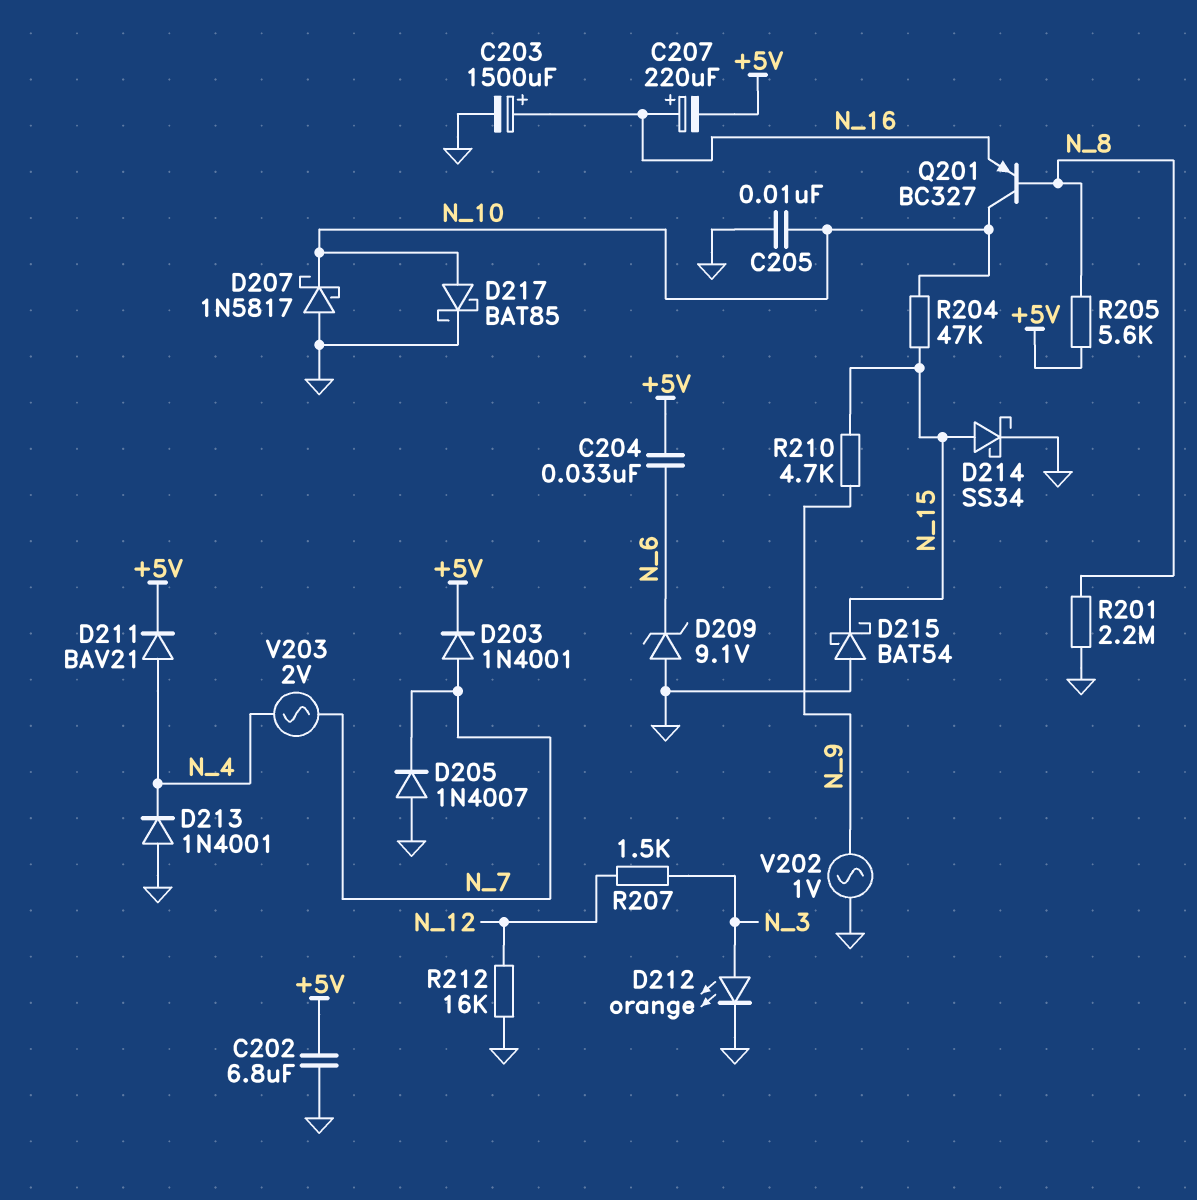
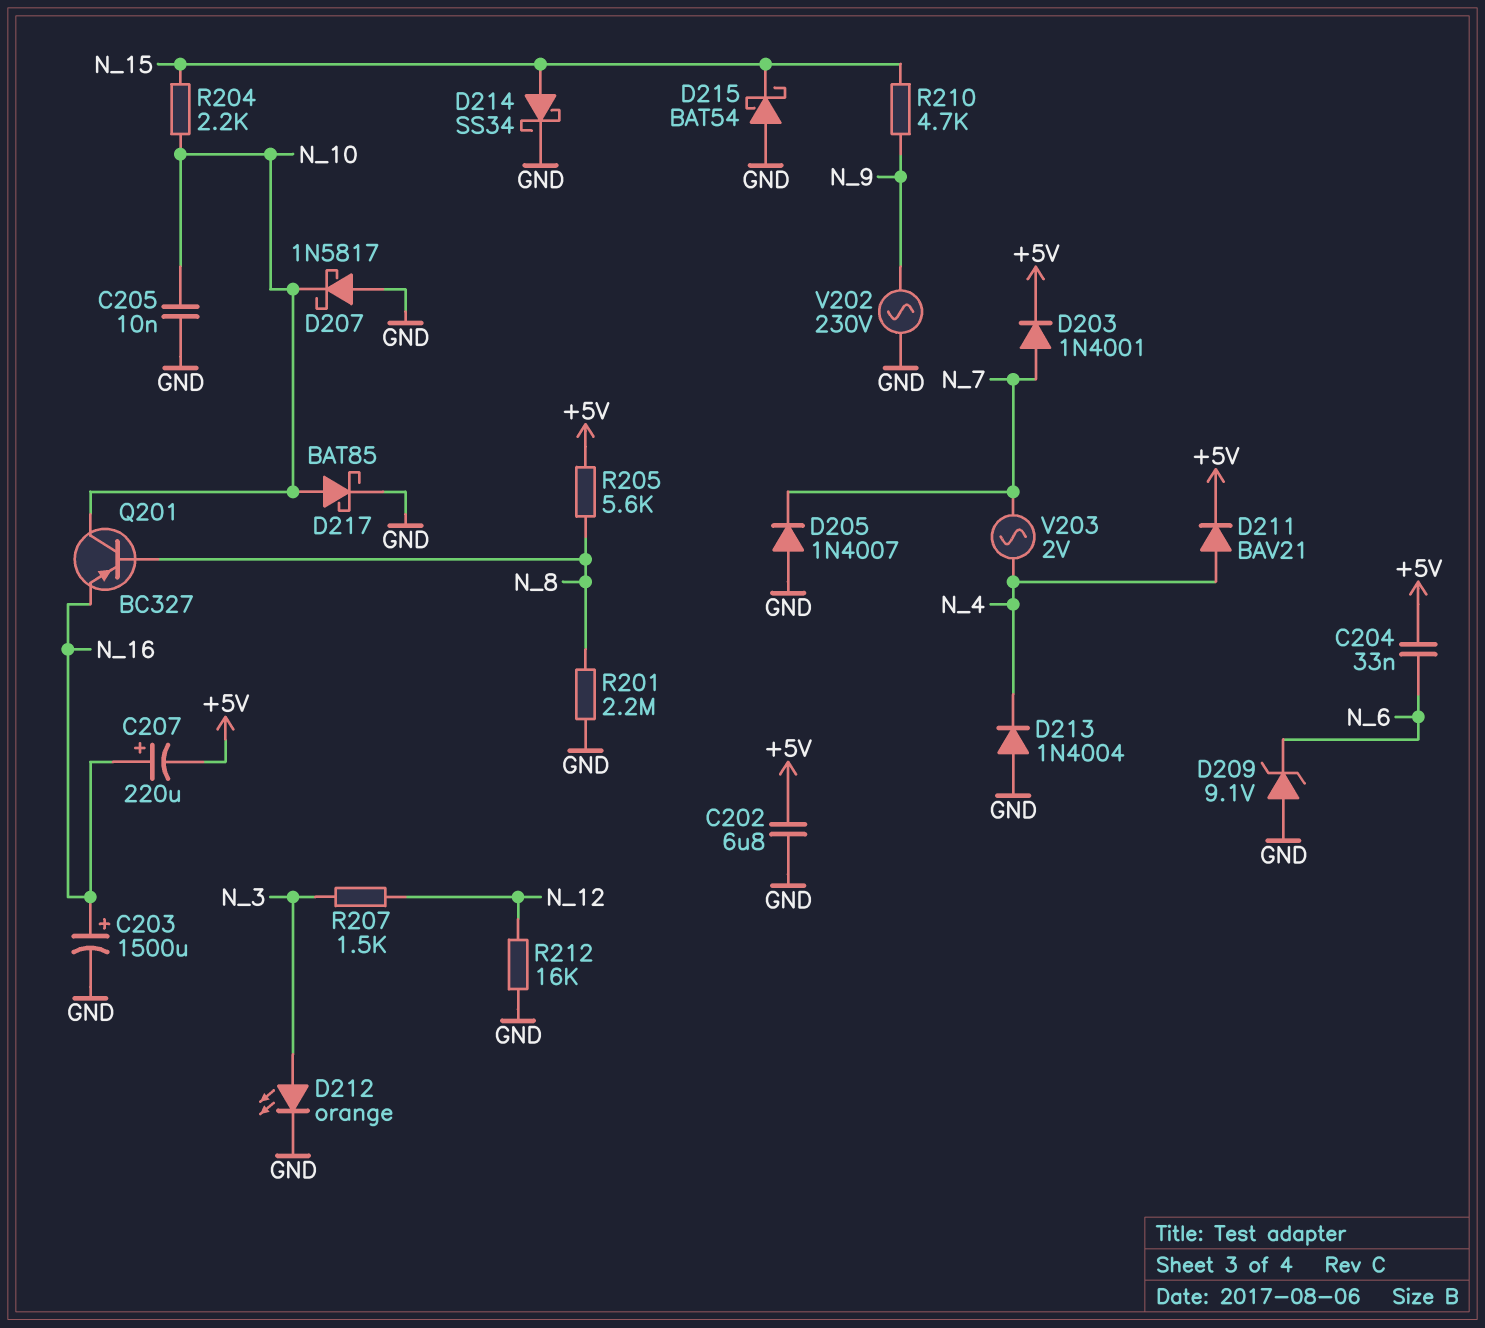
D213: diode 1N4001 (A GND, K N_4) -> diode 1N4004 (A GND, K N_4)
R204: 47k (N_10, N_15) -> 2.2k (N_10, N_15)
V202: AC 1V (GND, N_9) -> AC 230V (GND, N_9)

